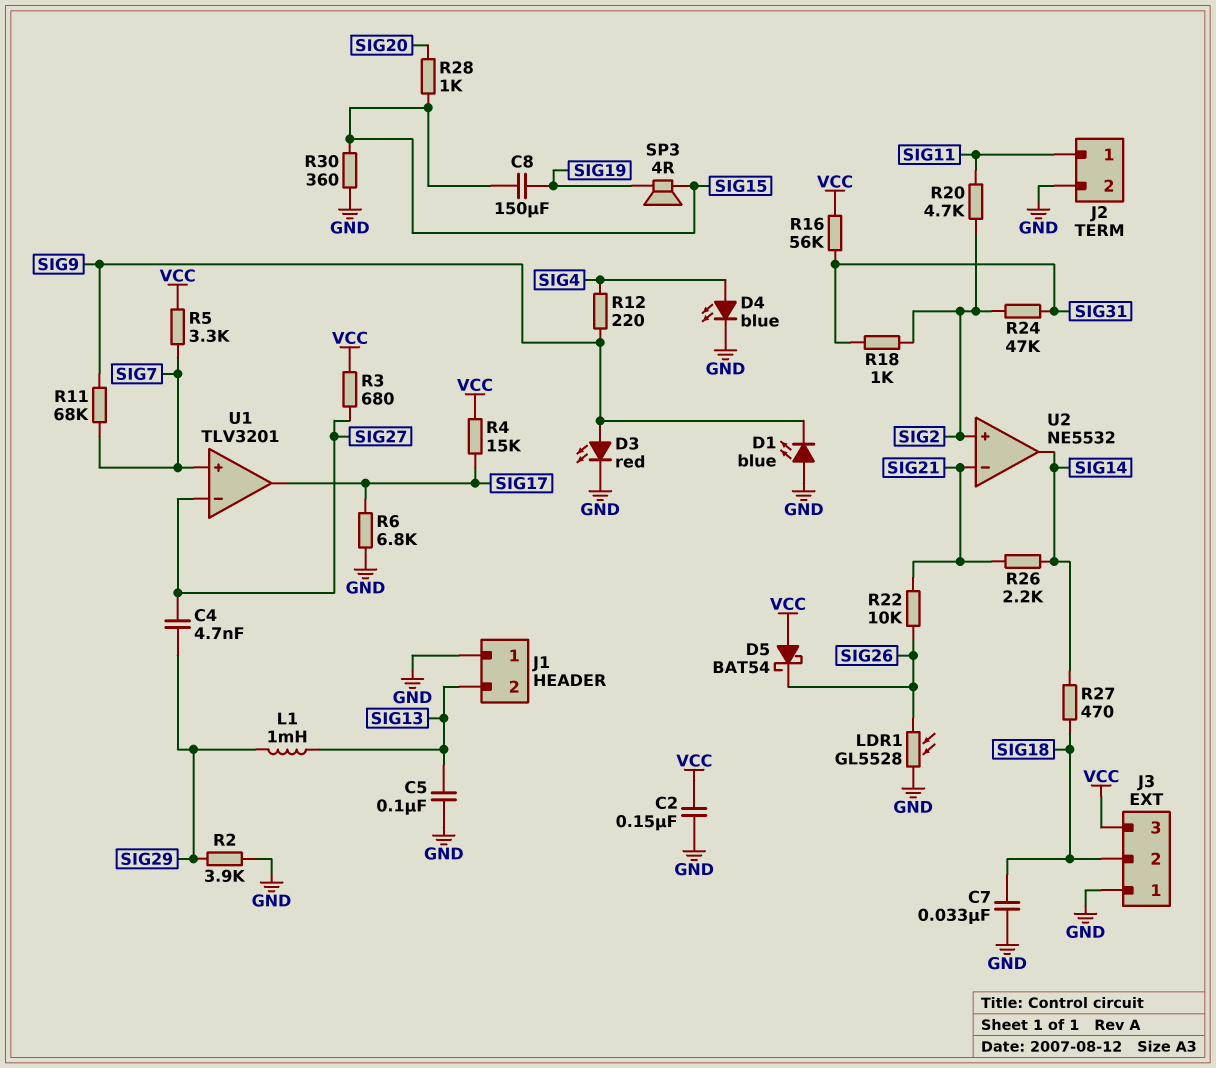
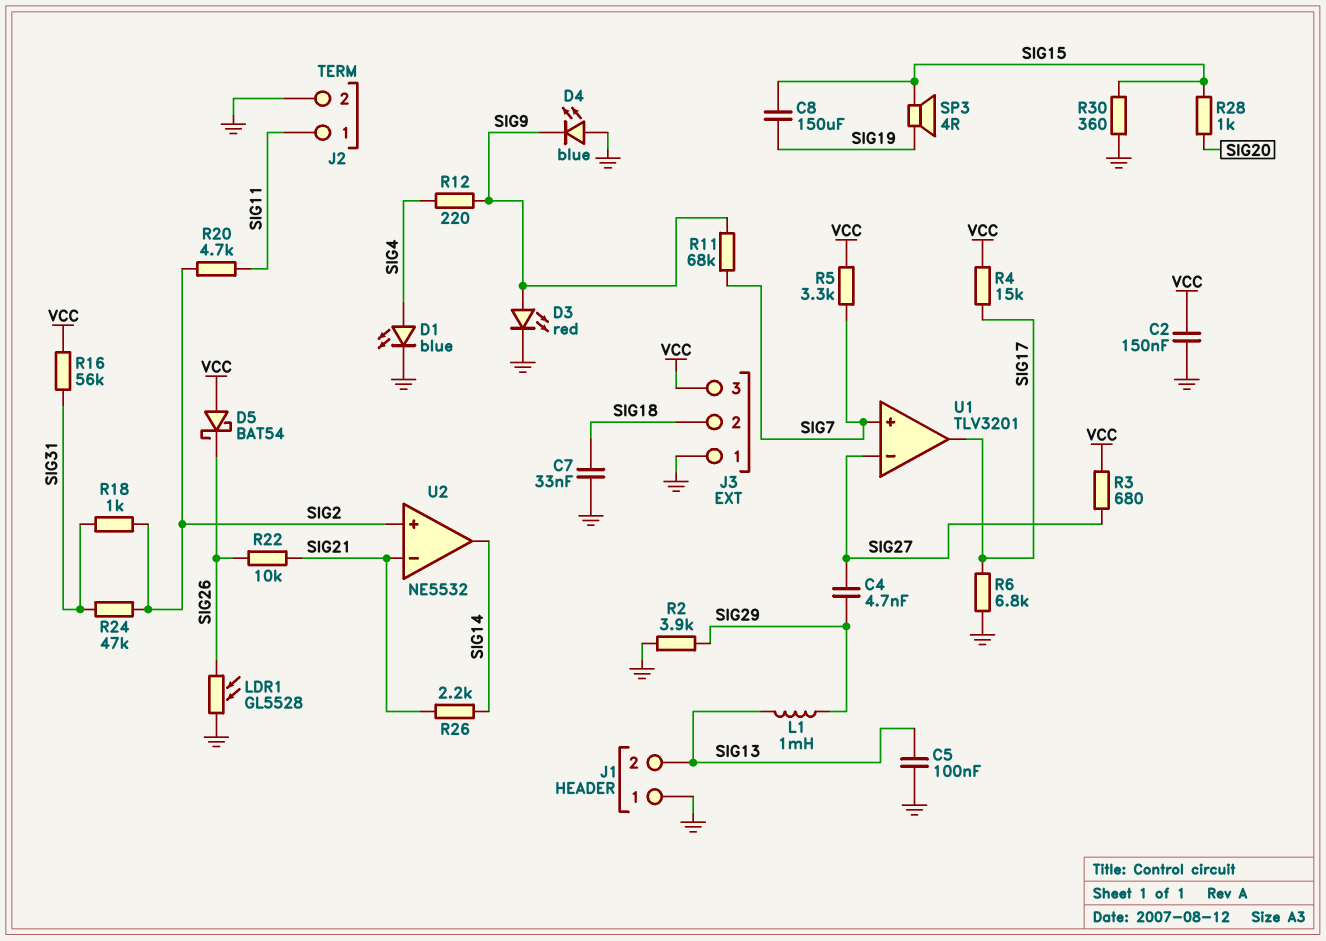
D1: LED blue (A GND, K SIG9) -> LED blue (A SIG4, K GND)
D4: LED blue (A SIG4, K GND) -> LED blue (A GND, K SIG9)
R27: 470 (SIG14, SIG18) -> none

